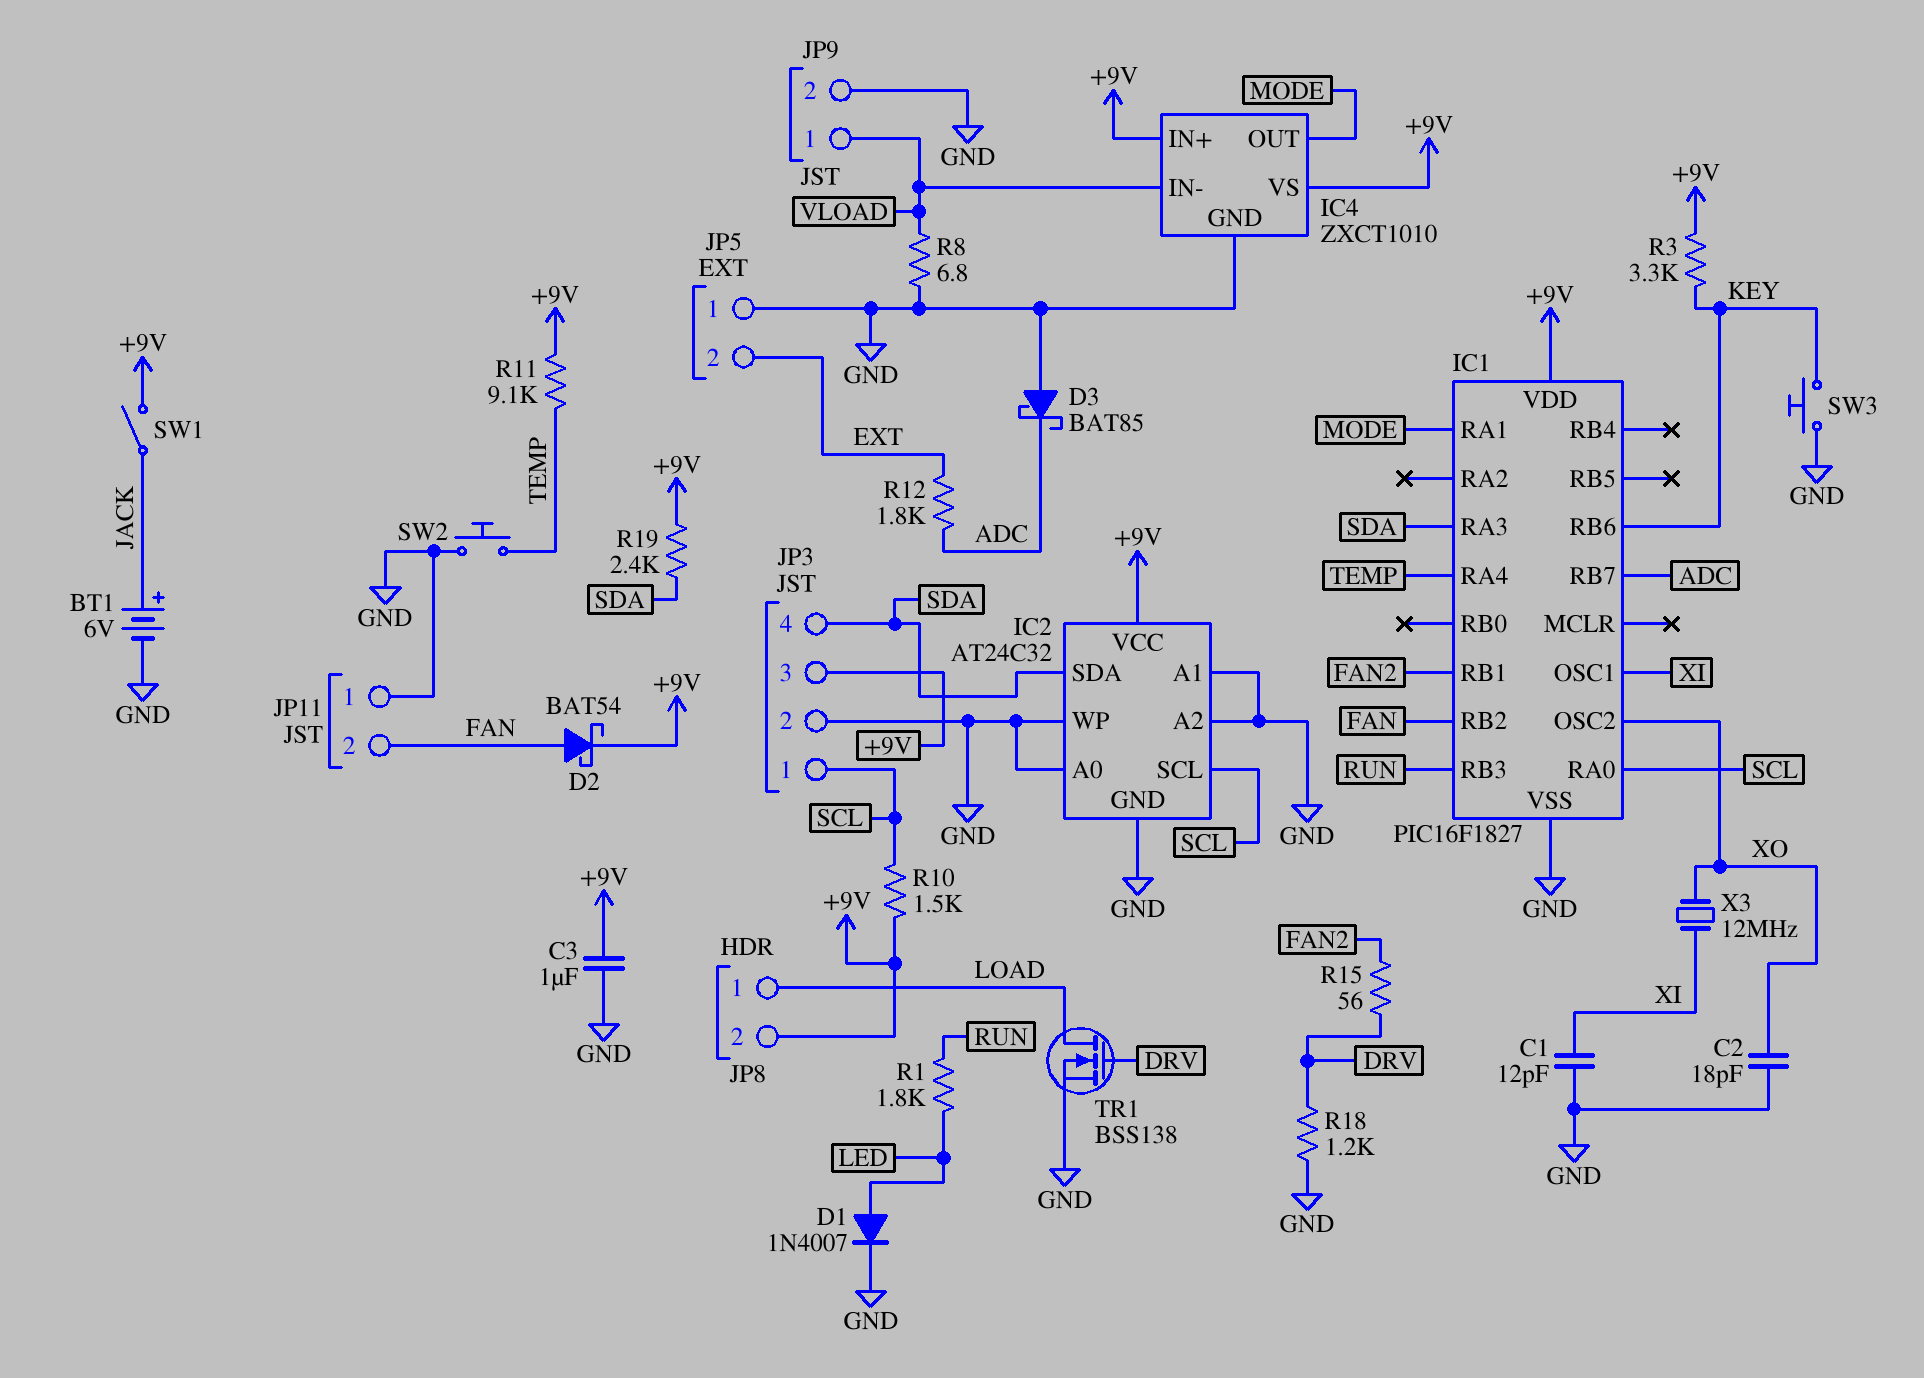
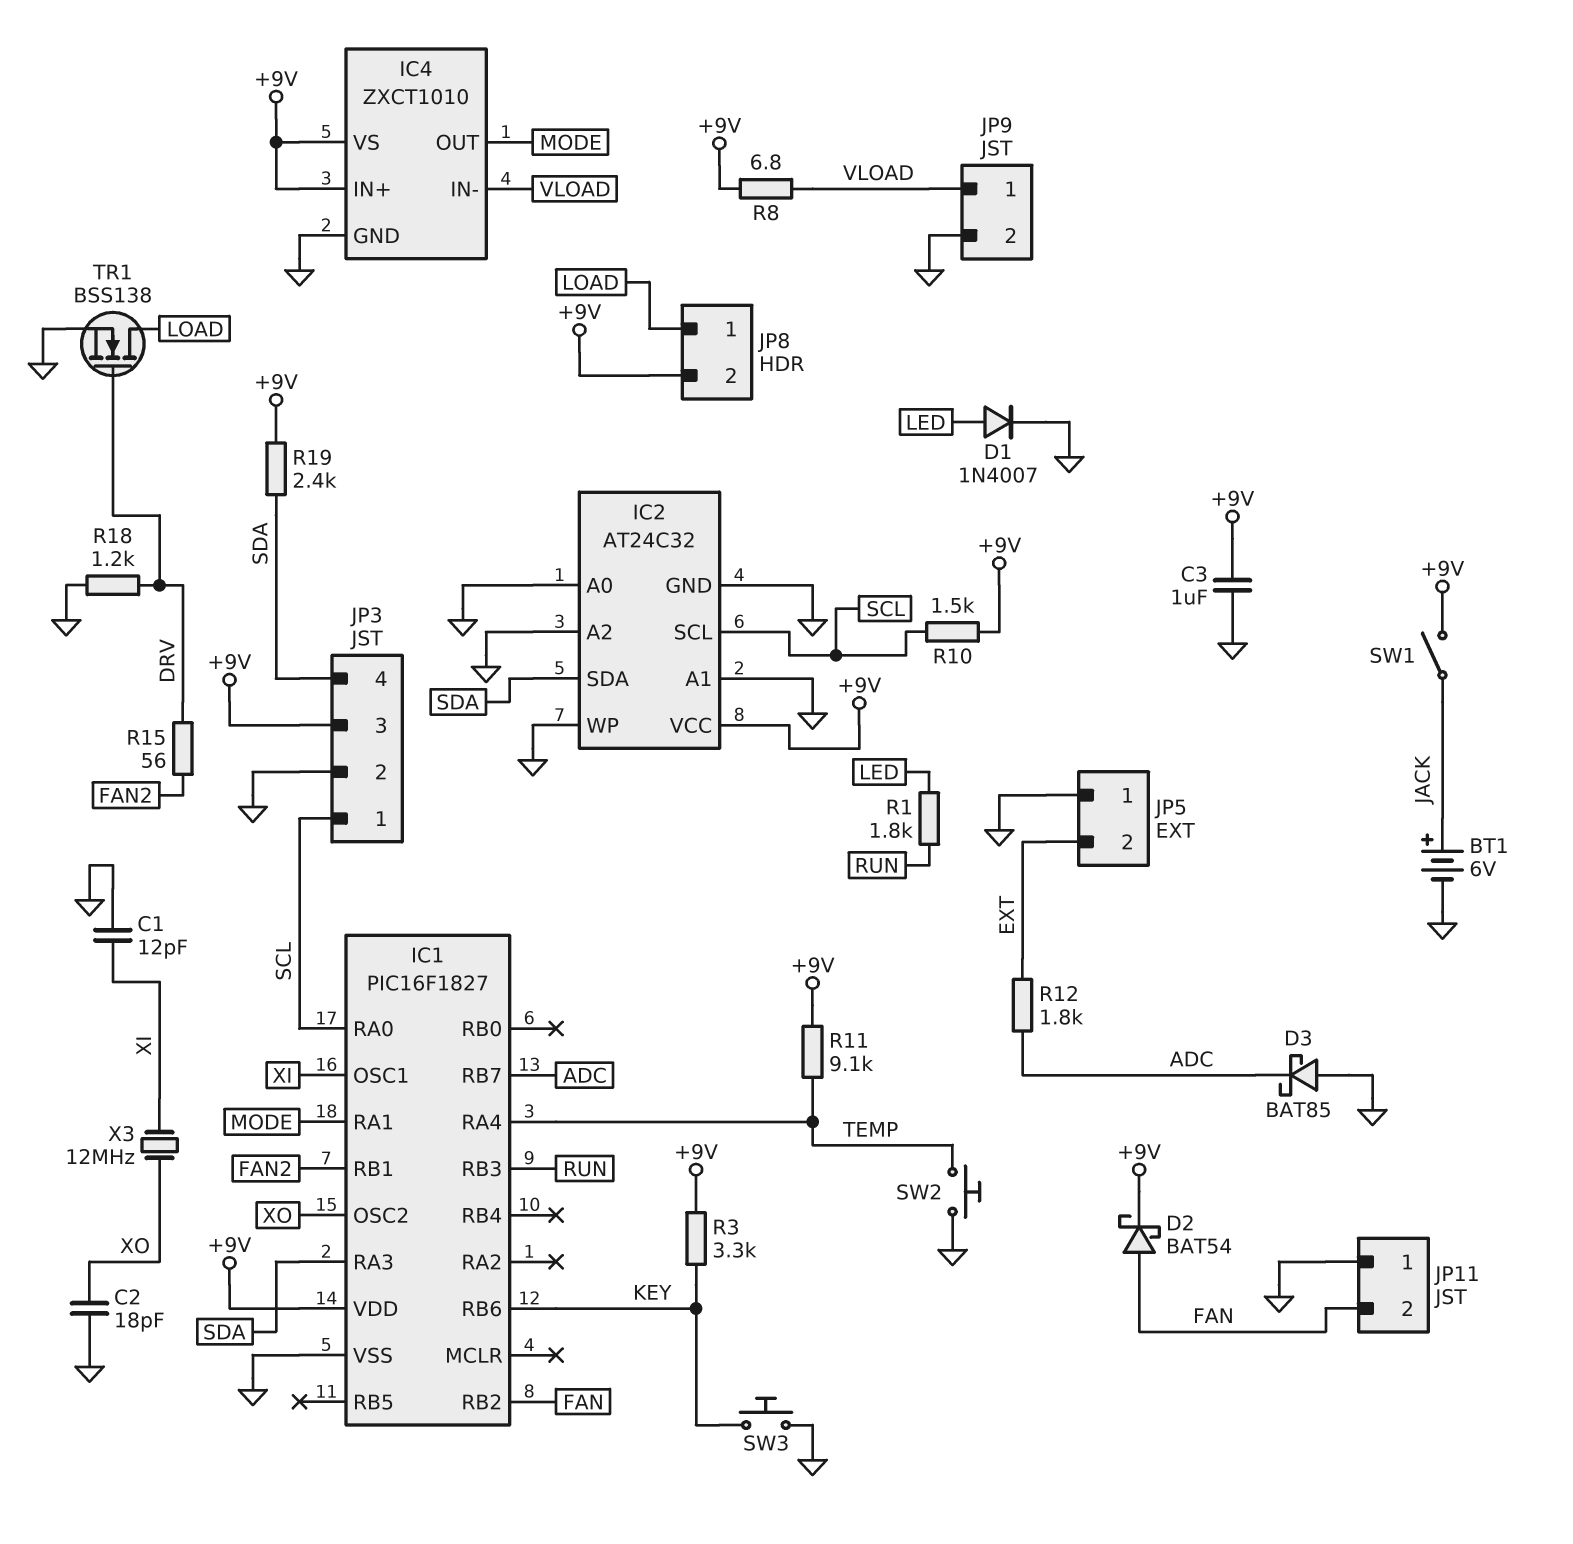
R8: 6.8 (GND, VLOAD) -> 6.8 (+9V, VLOAD)

